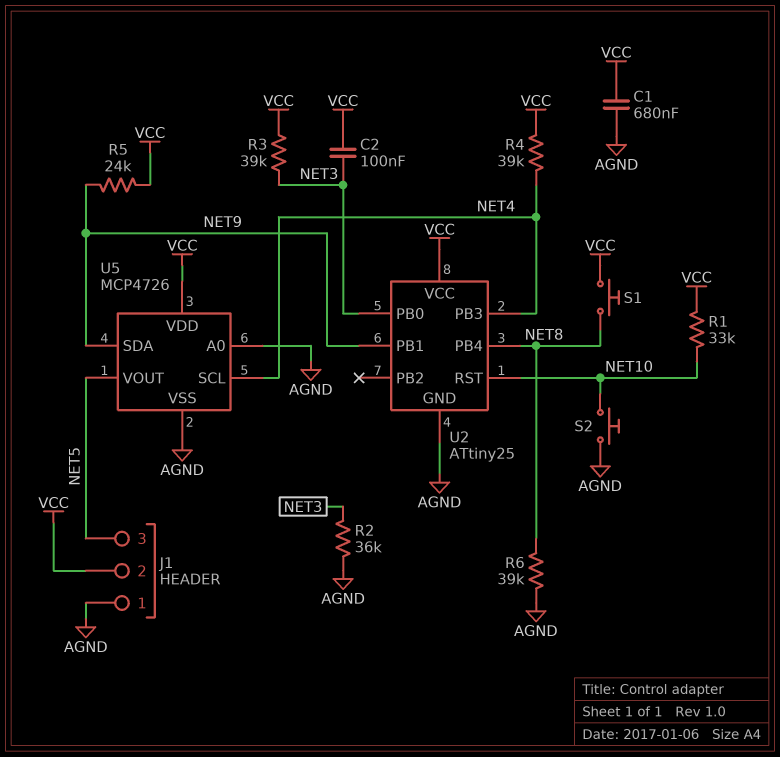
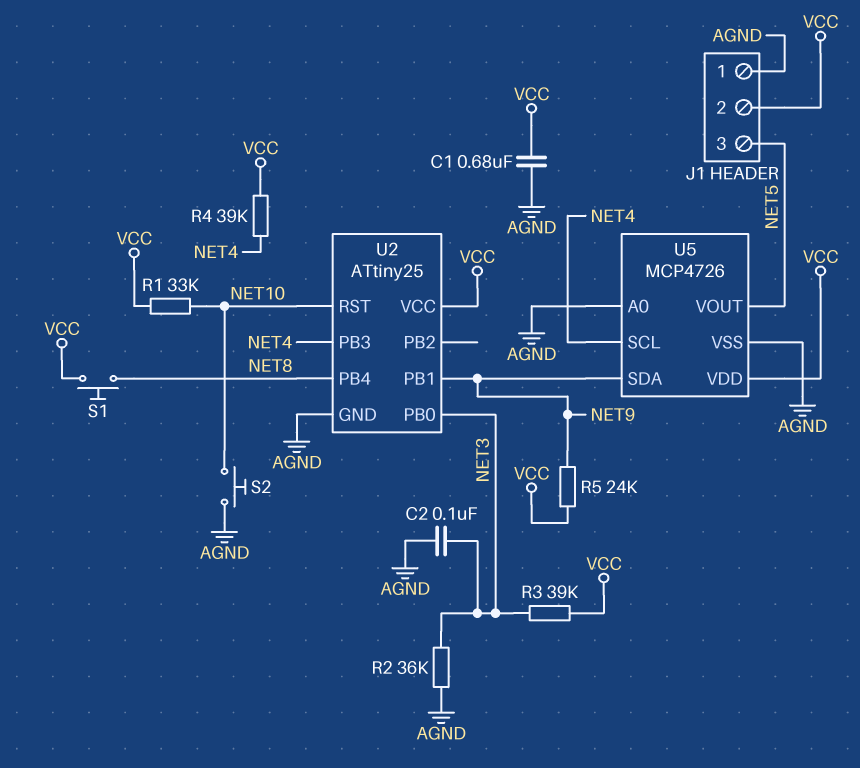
C2: 100nF (NET3, VCC) -> 100nF (AGND, NET3)
R6: 39k (AGND, NET8) -> none

